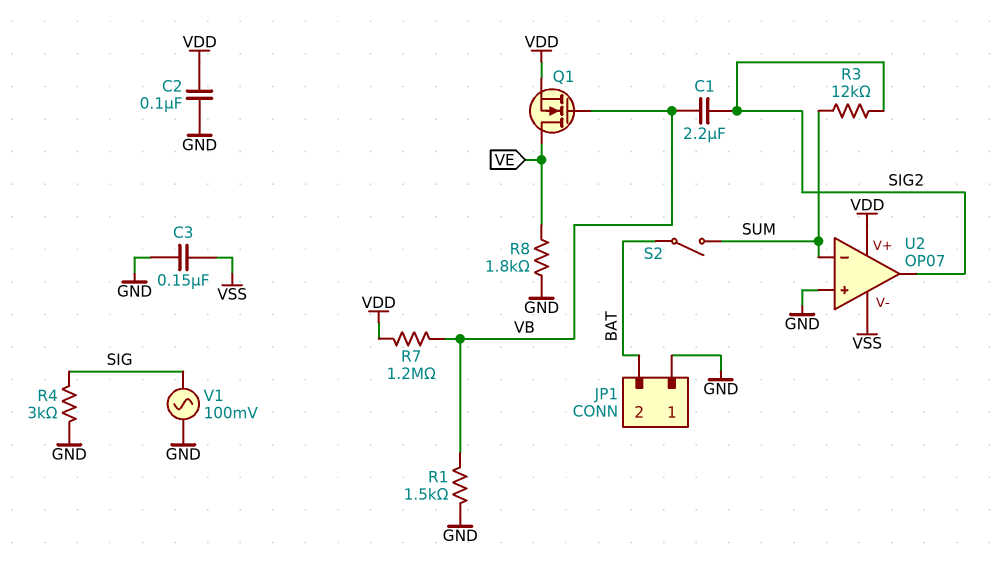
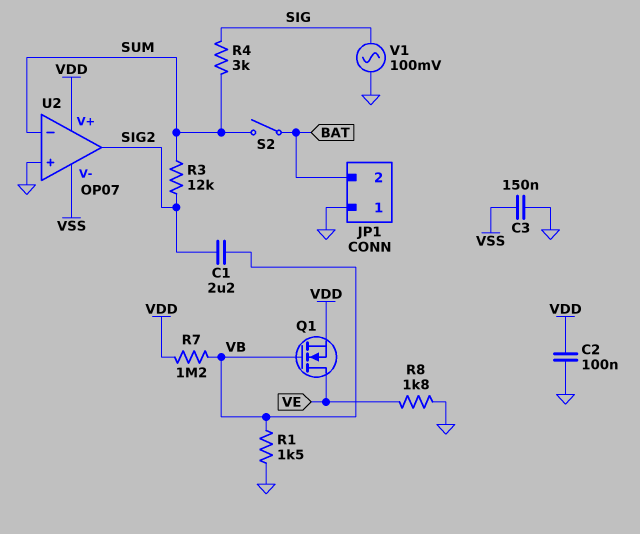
R4: 3k (GND, SIG) -> 3k (SIG, SUM)

